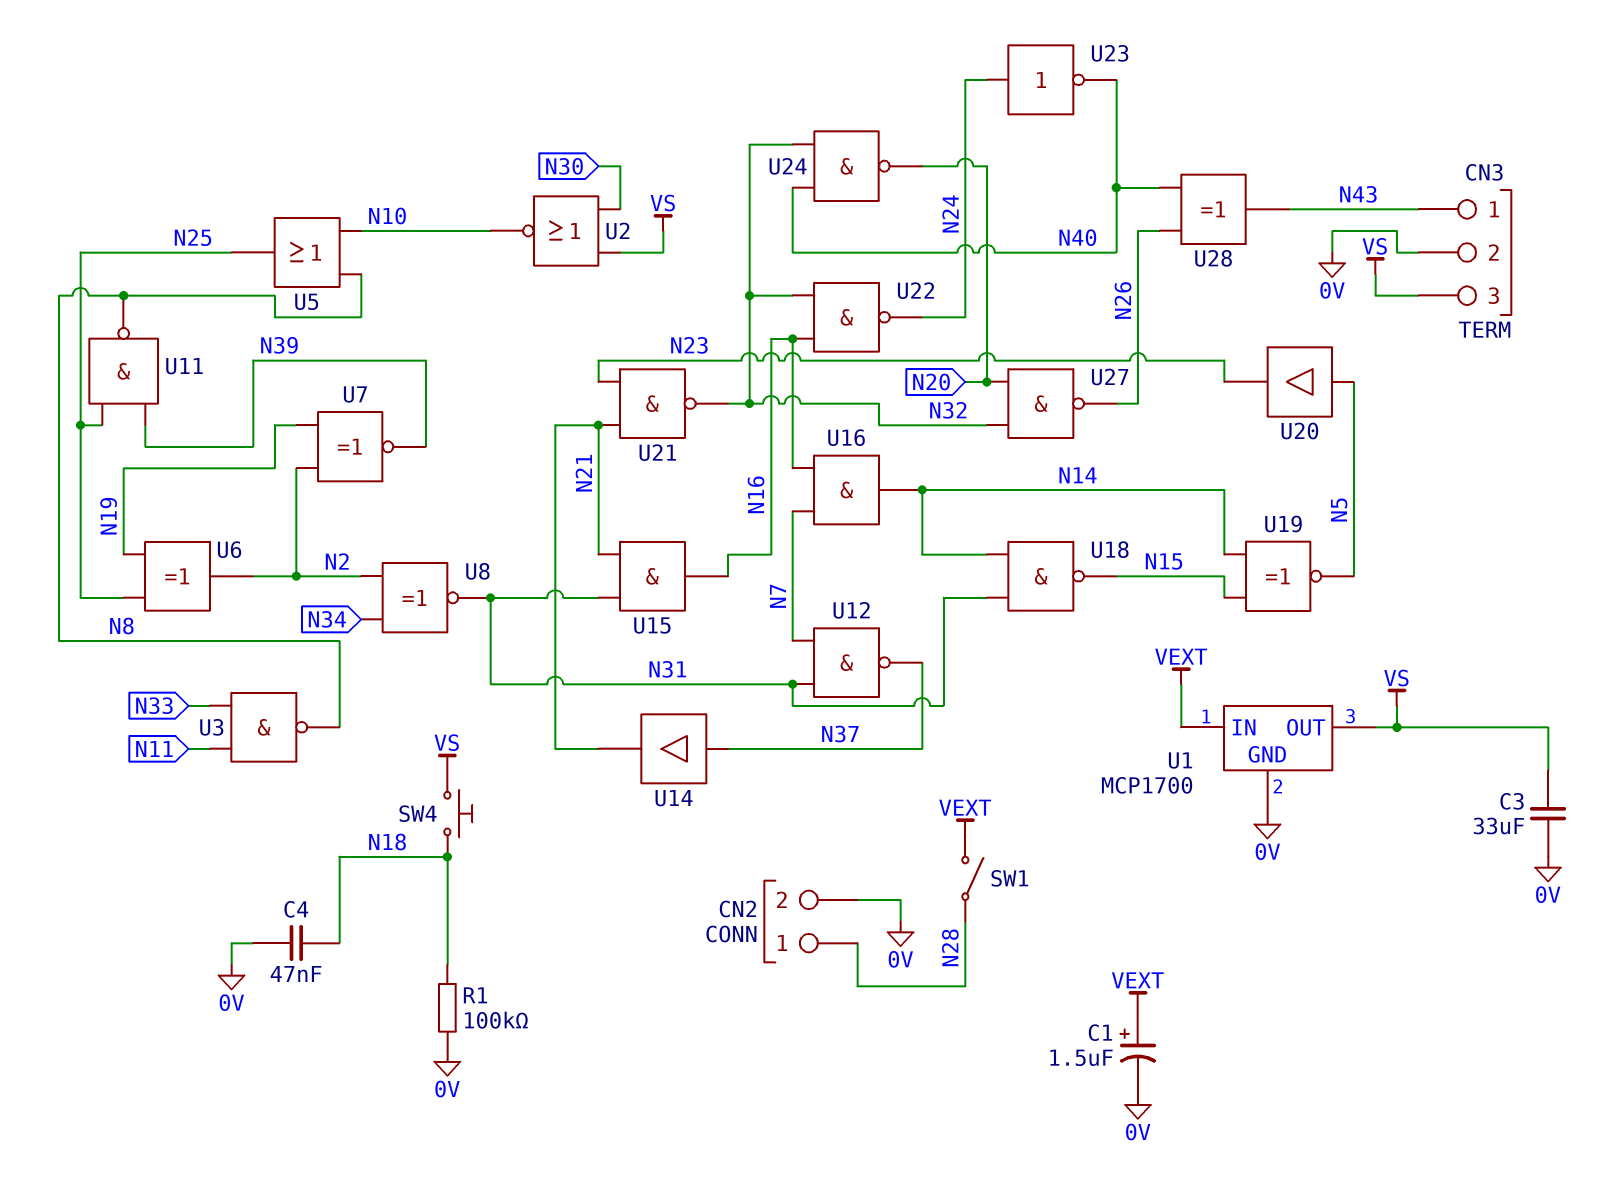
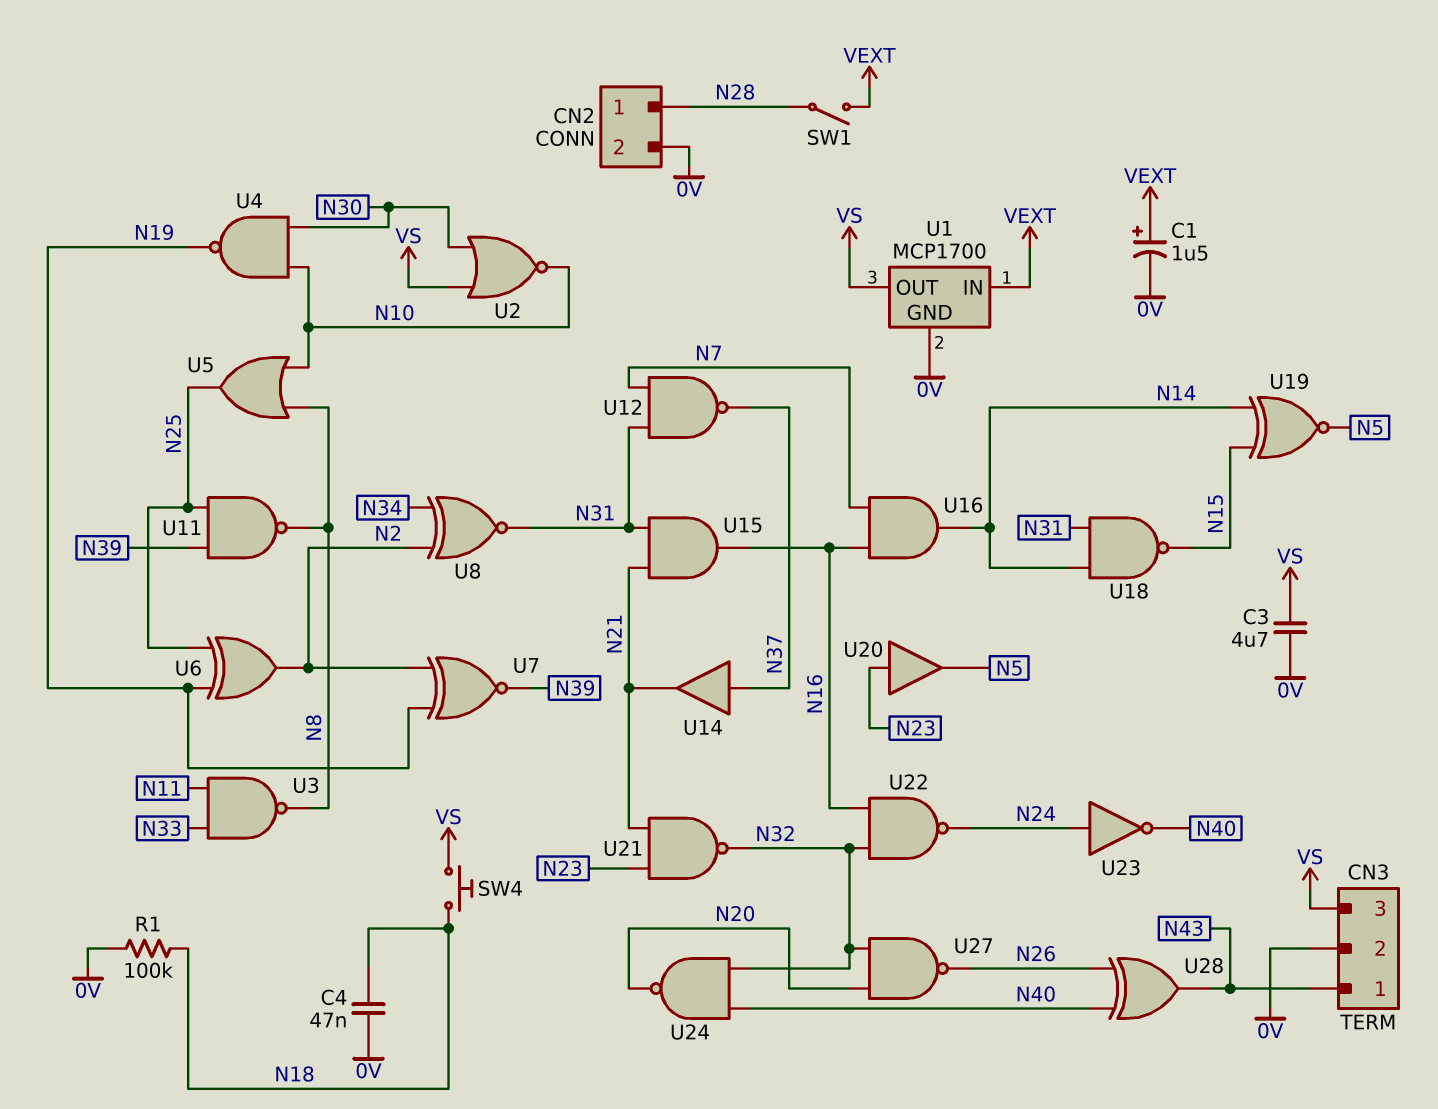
C3: 33uF (0V, VS) -> 4.7uF (0V, VS)
U4: none -> NAND (in N10, in N30, out N19)
U20: buffer (in N5, out N23) -> buffer (in N23, out N5)

